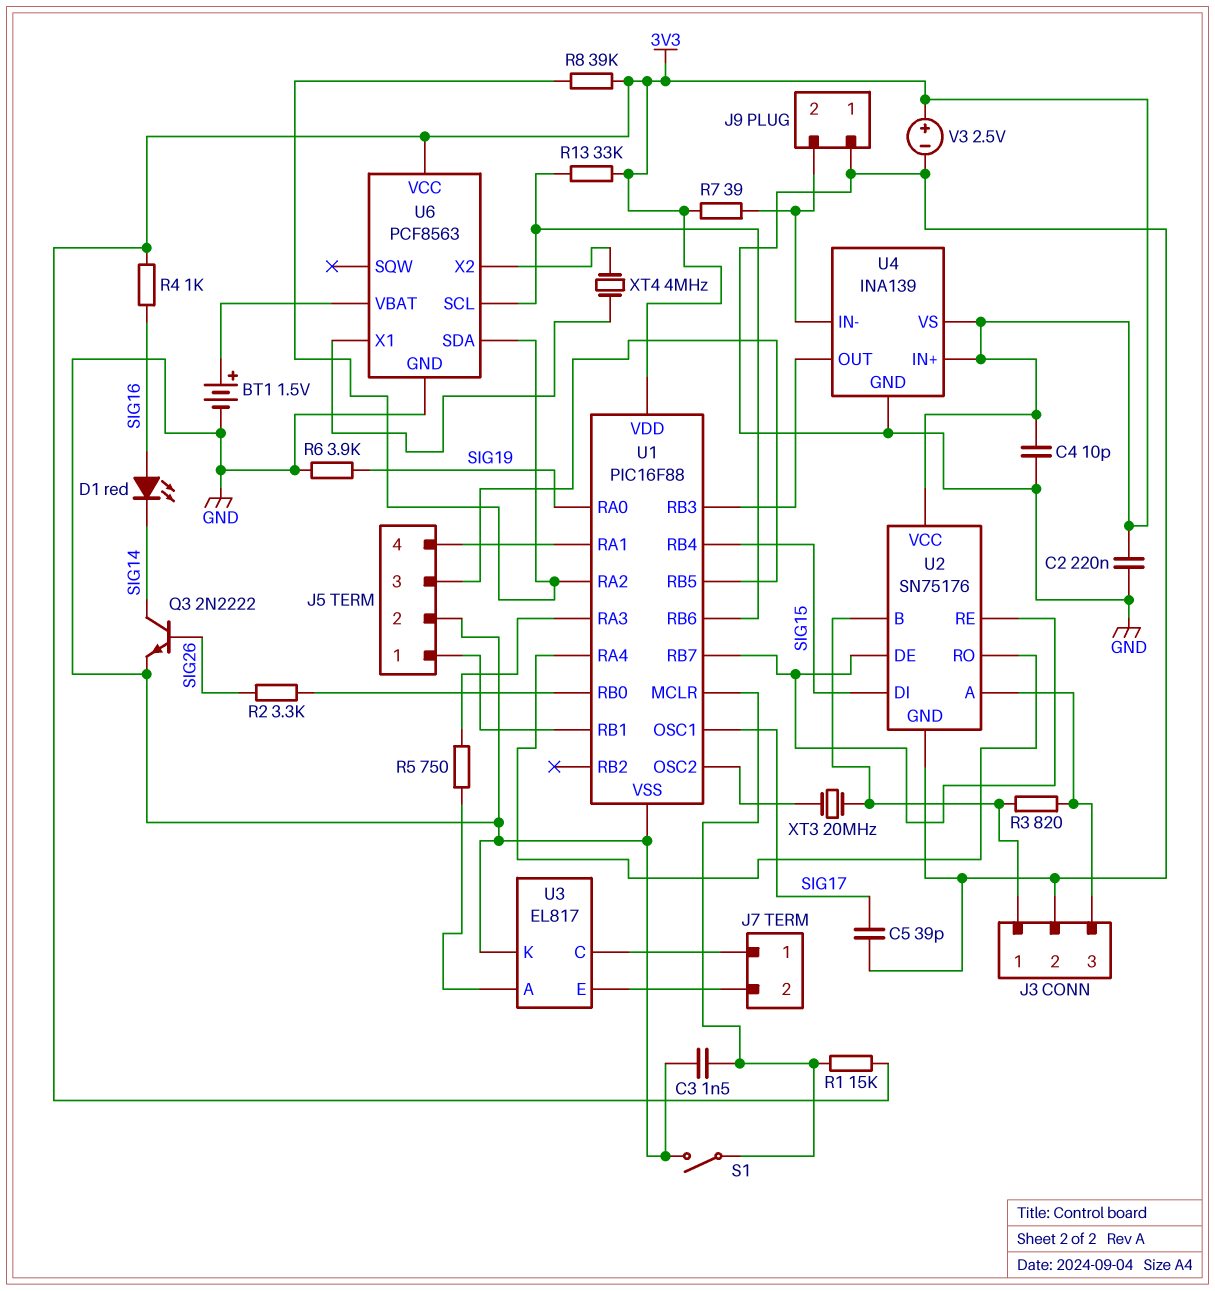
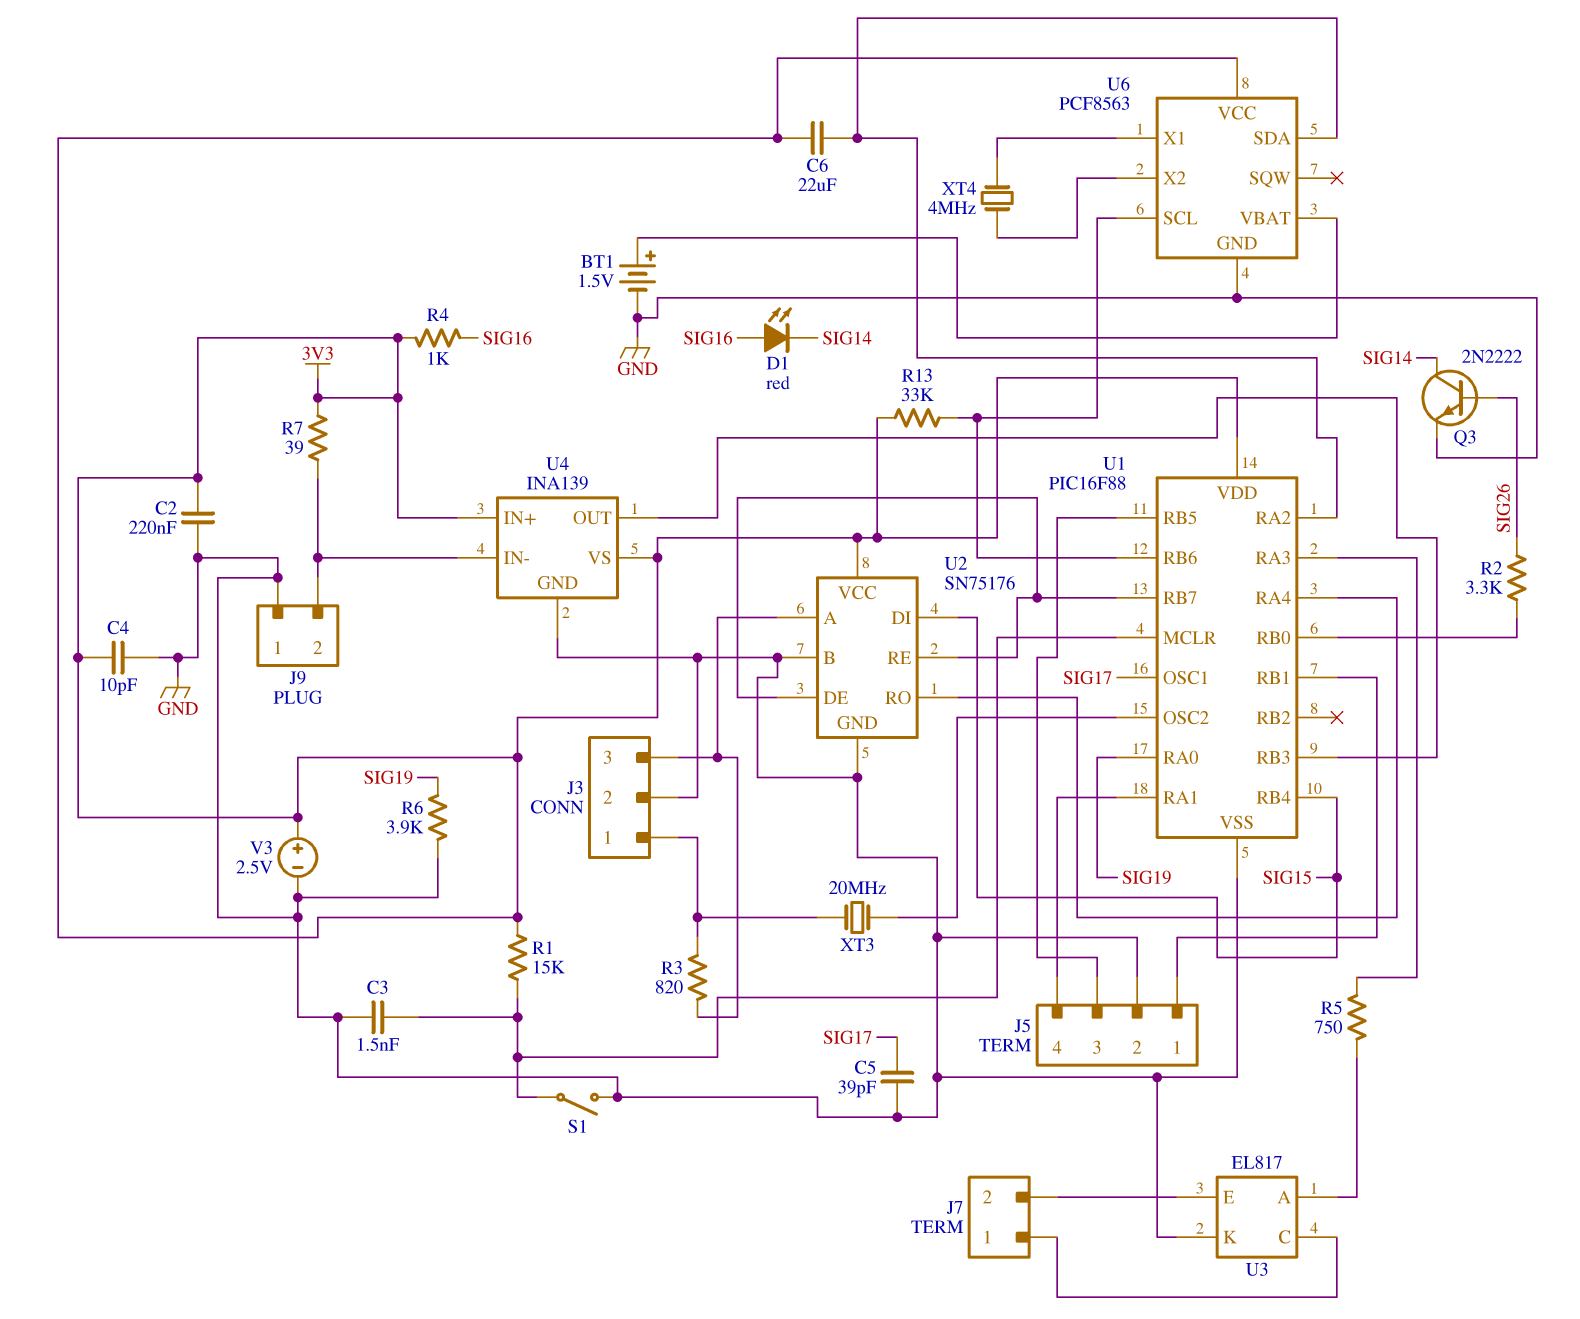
C6: none -> 22uF (3V3, U1/RA2)
R8: 39k (3V3, U1/RA2) -> none
U2 pin B: J3/1 -> GND

